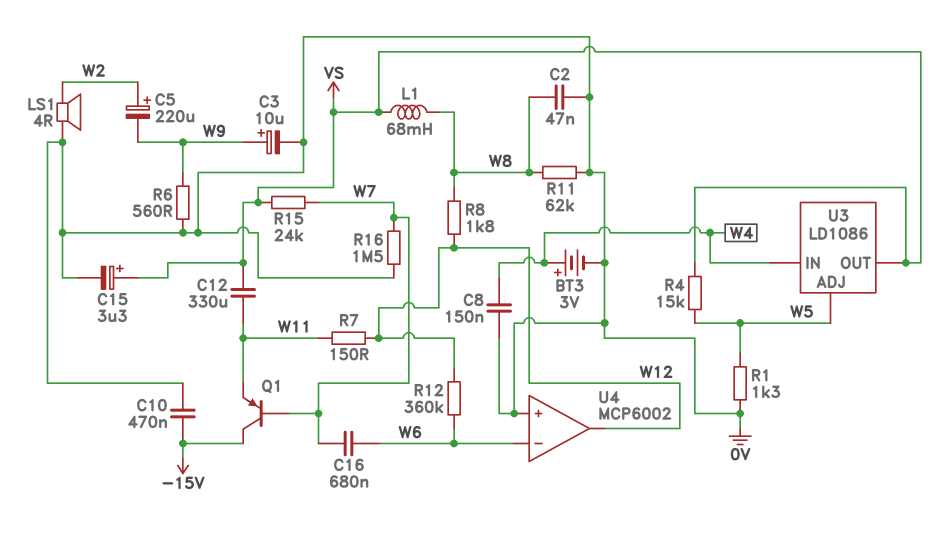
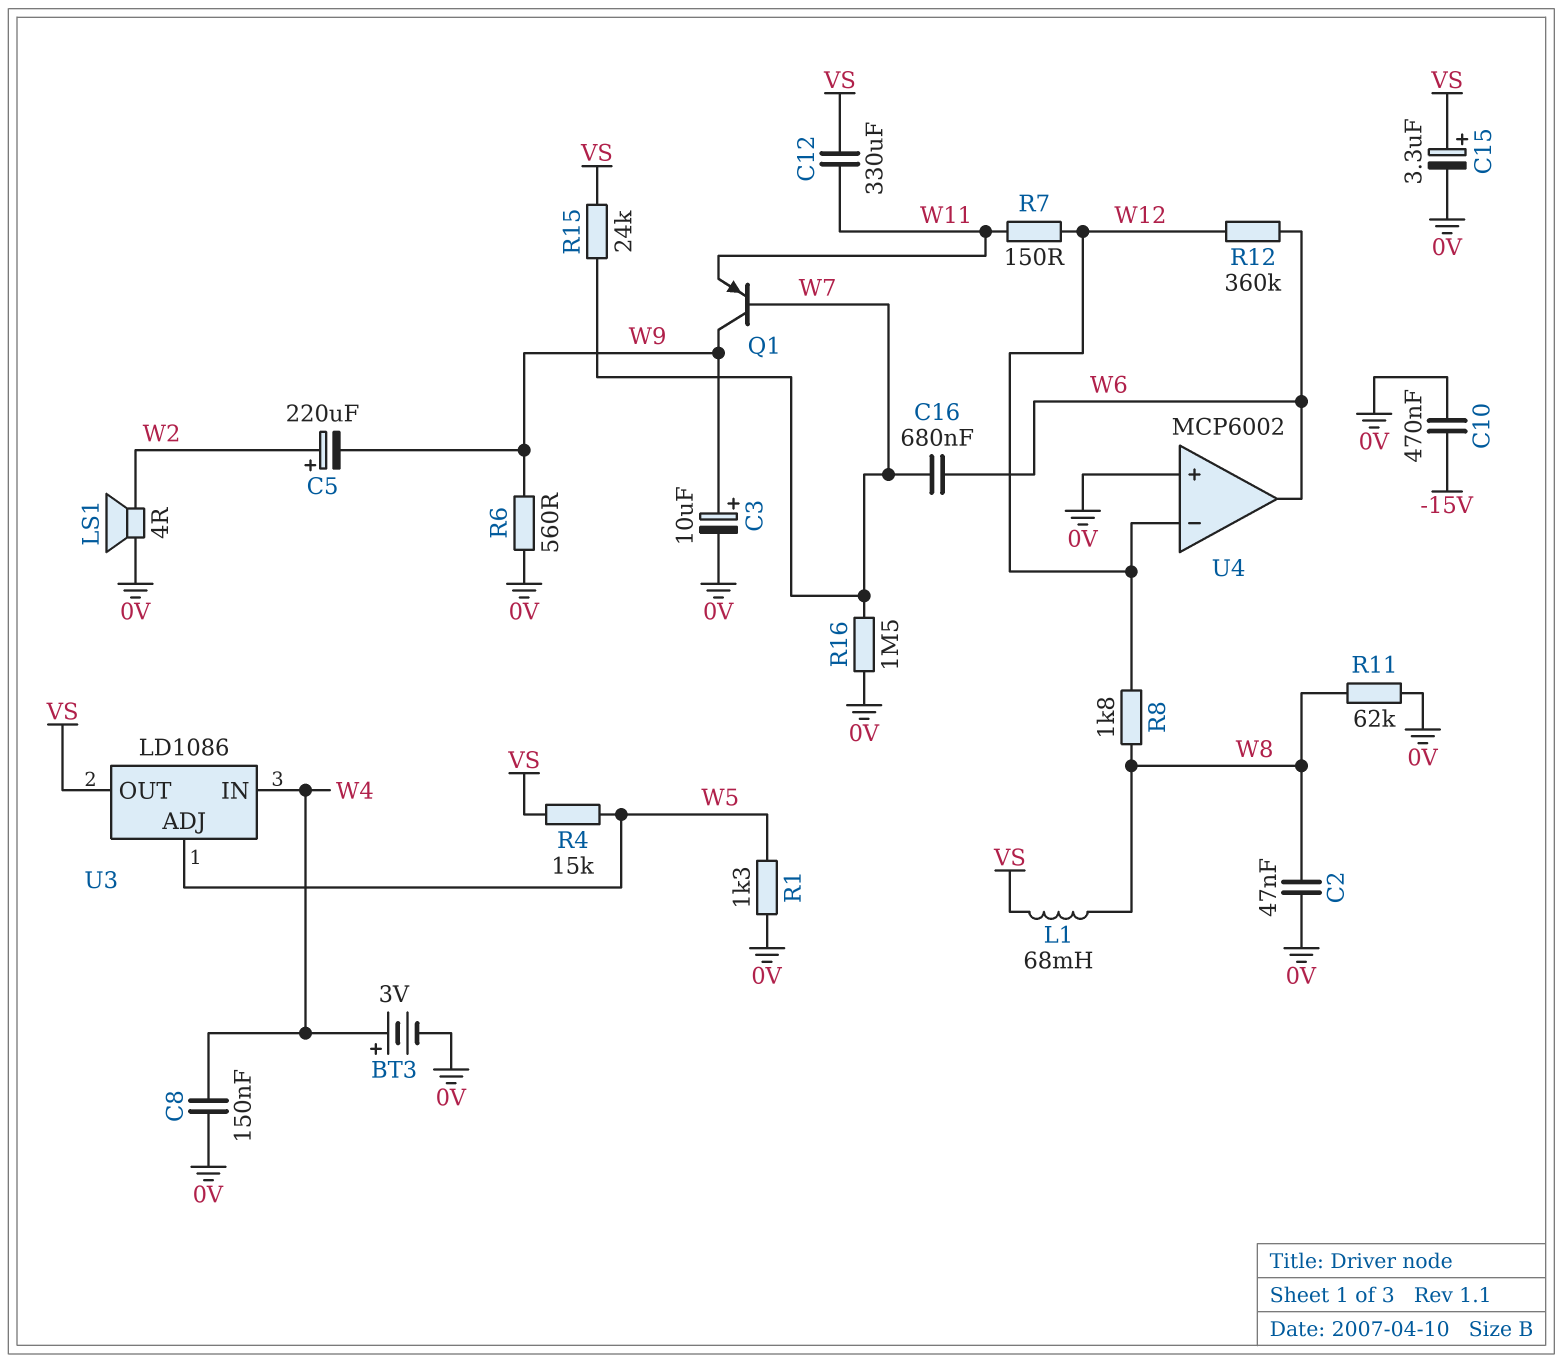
Q1: PNP (B W7, C -15V, E W11) -> PNP (B W7, C W9, E W11)
U4 pin in-: W6 -> W12
U4 pin out: W12 -> W6

